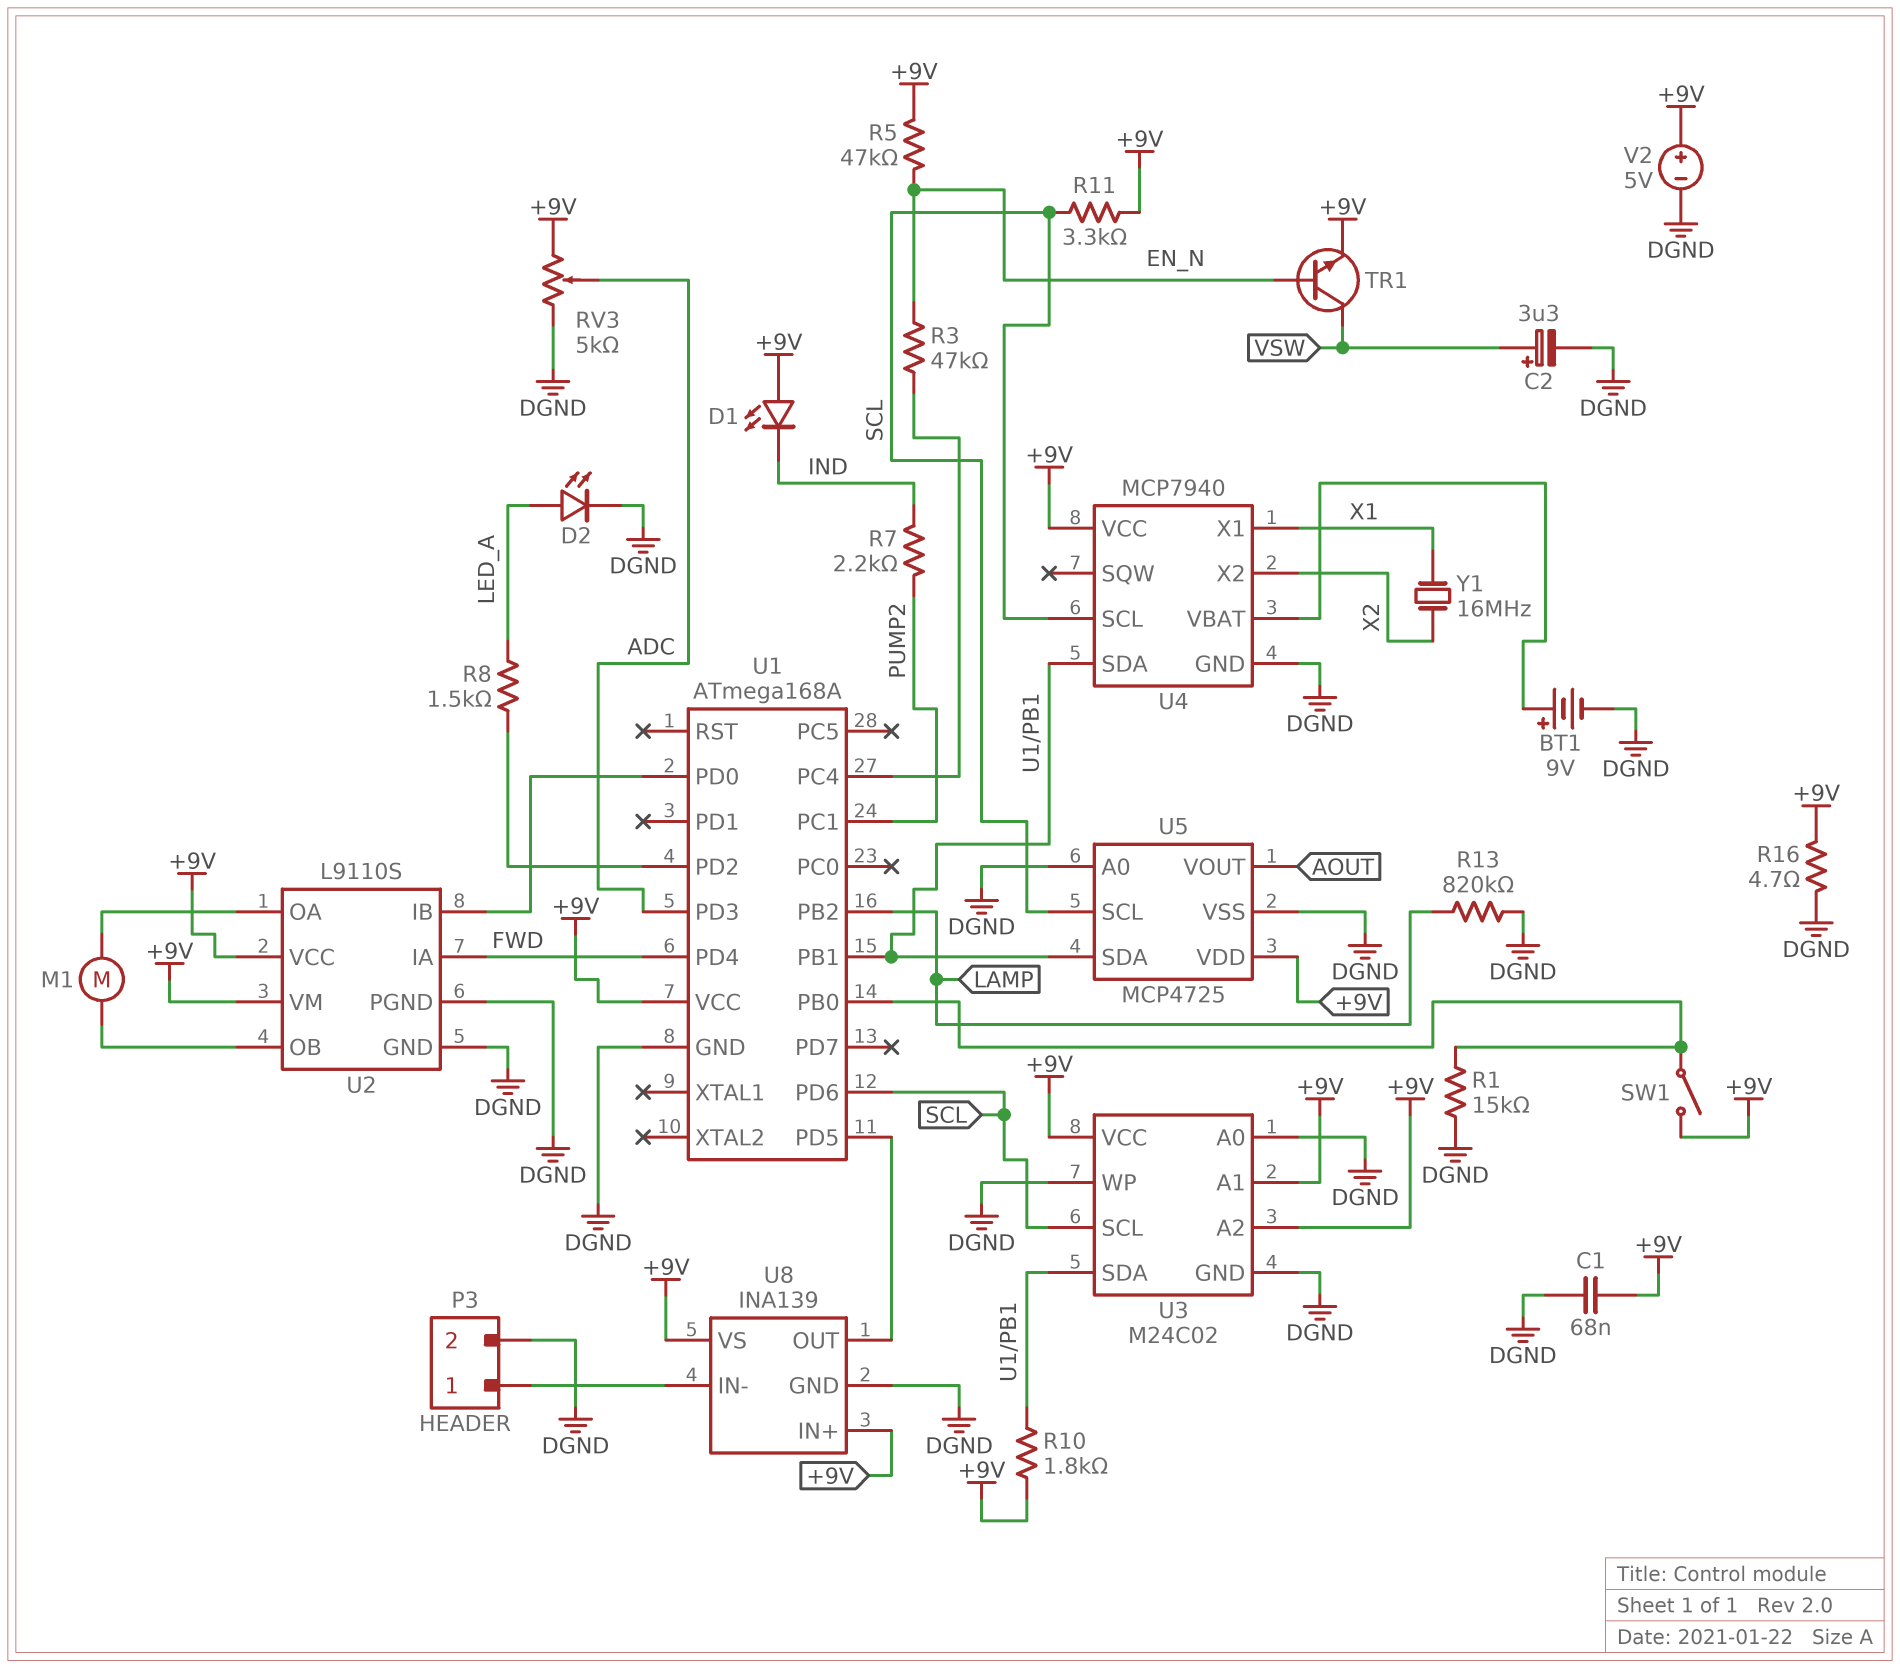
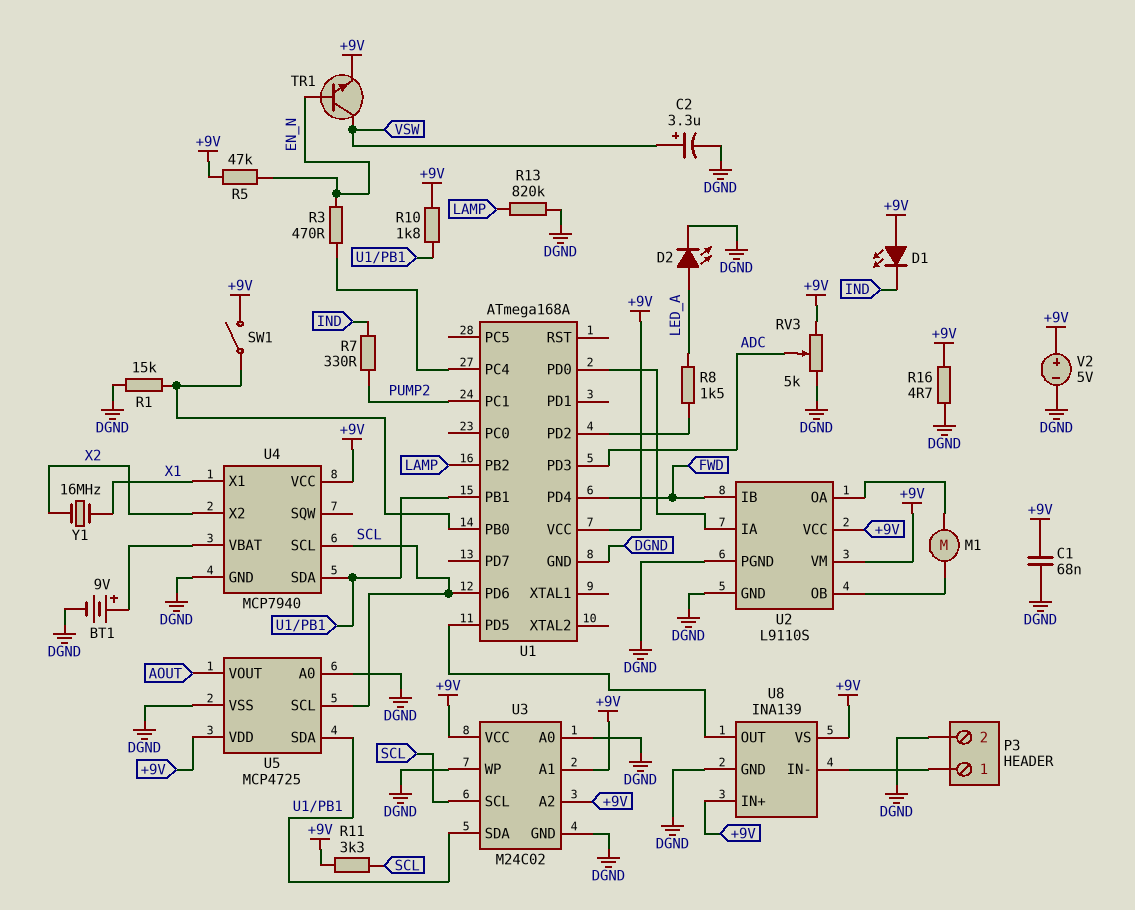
R3: 47k (EN_N, U1/PC4) -> 470 (EN_N, U1/PC4)
R7: 2.2k (IND, PUMP2) -> 330 (IND, PUMP2)
U2 pin IA: FWD -> U1/PD0
U2 pin IB: U1/PD0 -> FWD

